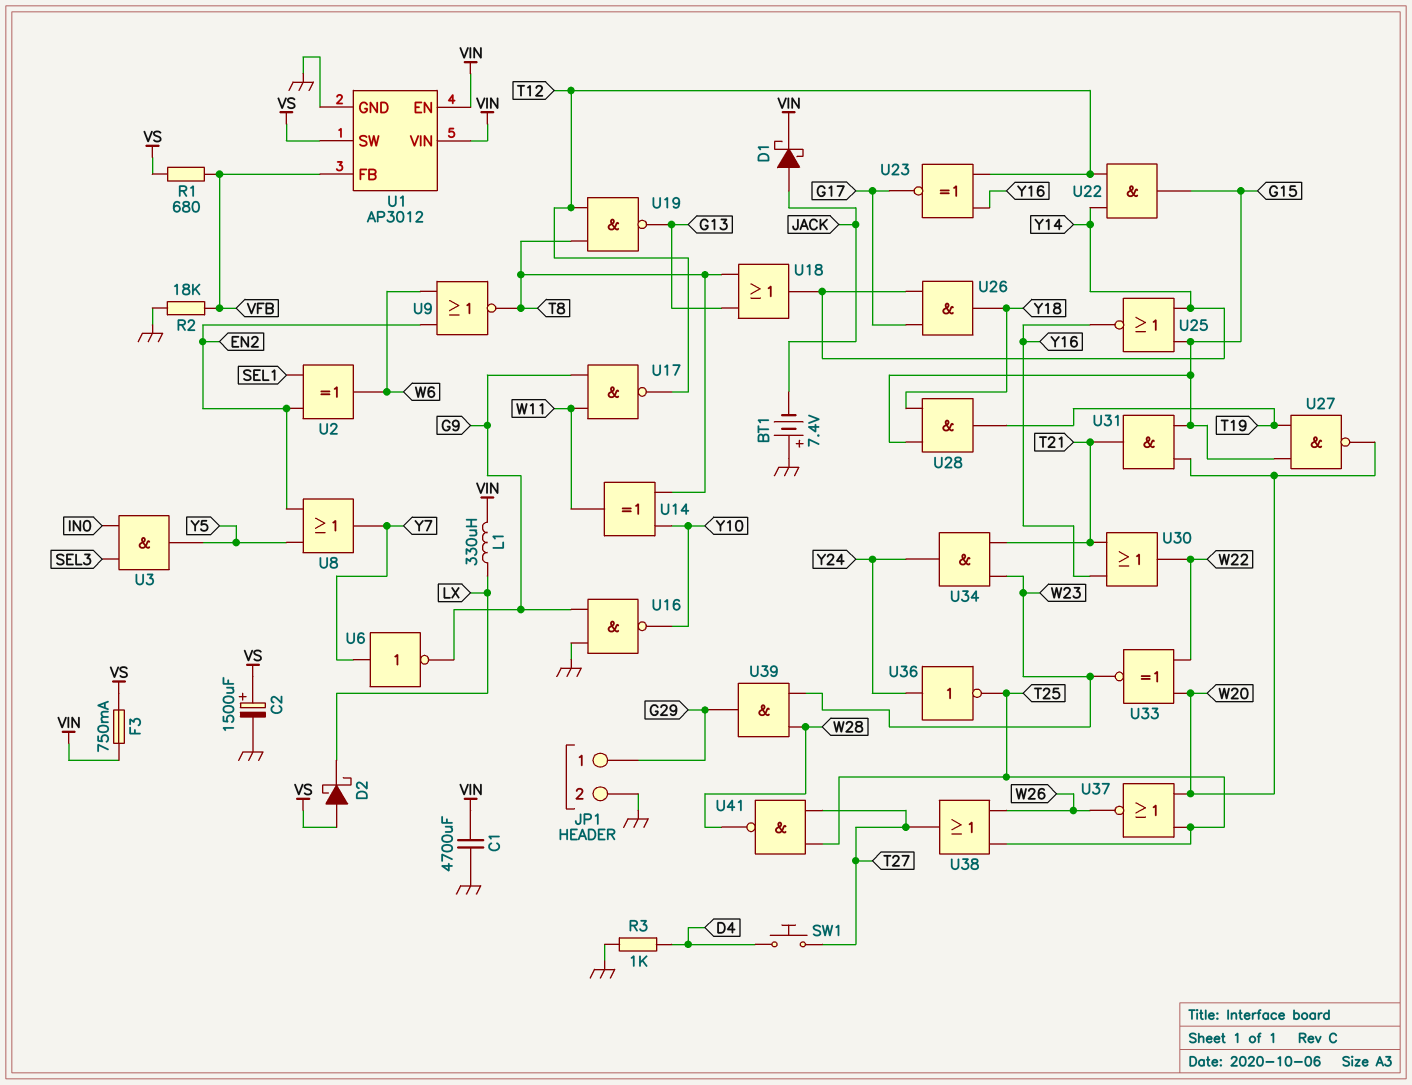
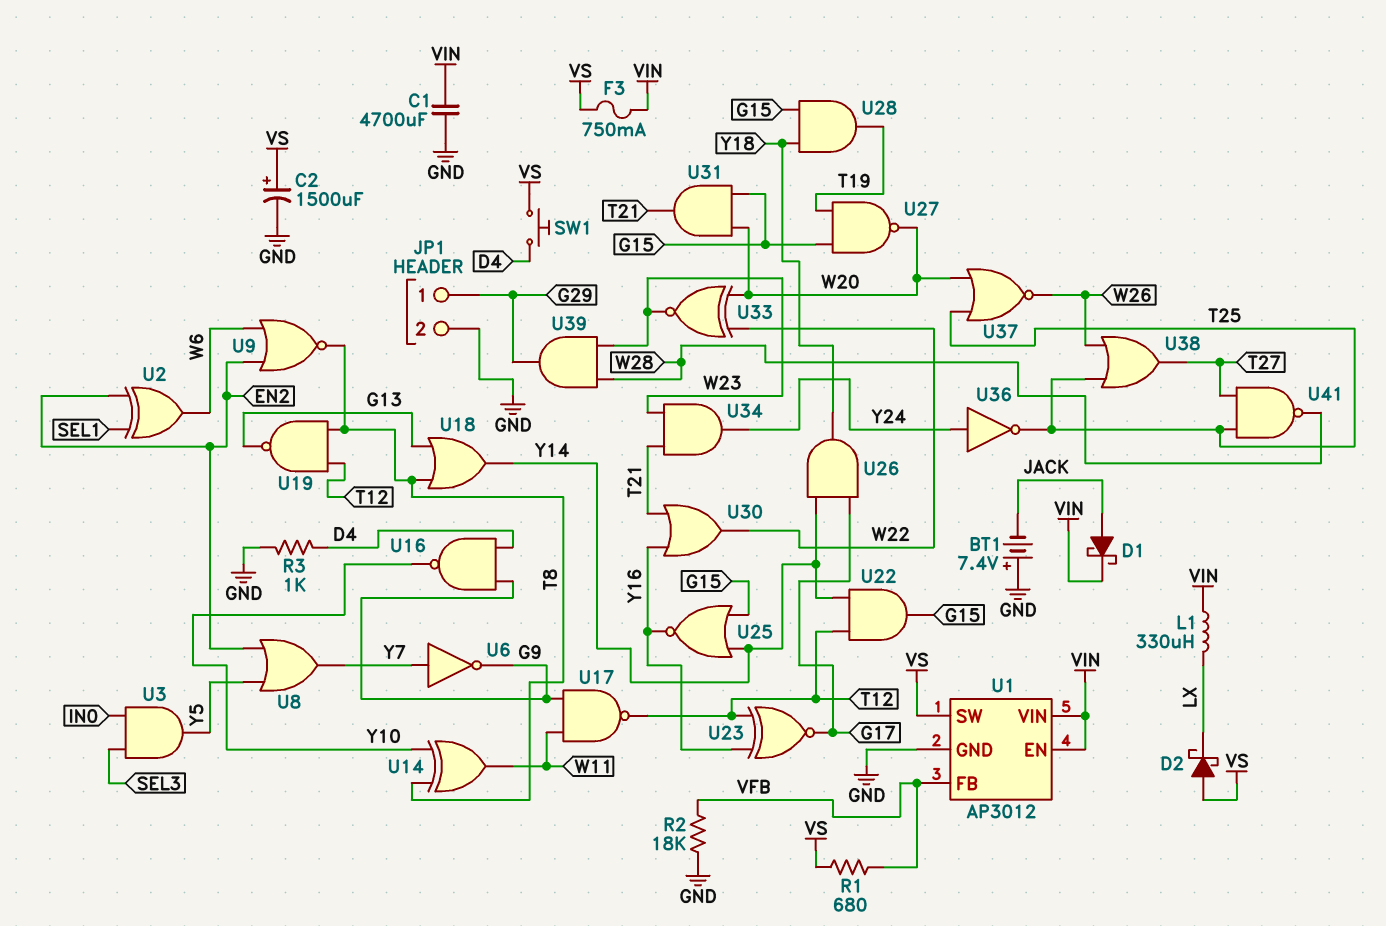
SW1: button (D4, T27) -> button (D4, VS)
U16: NAND (in G9, in GND, out Y10) -> NAND (in D4, in G9, out Y10)

